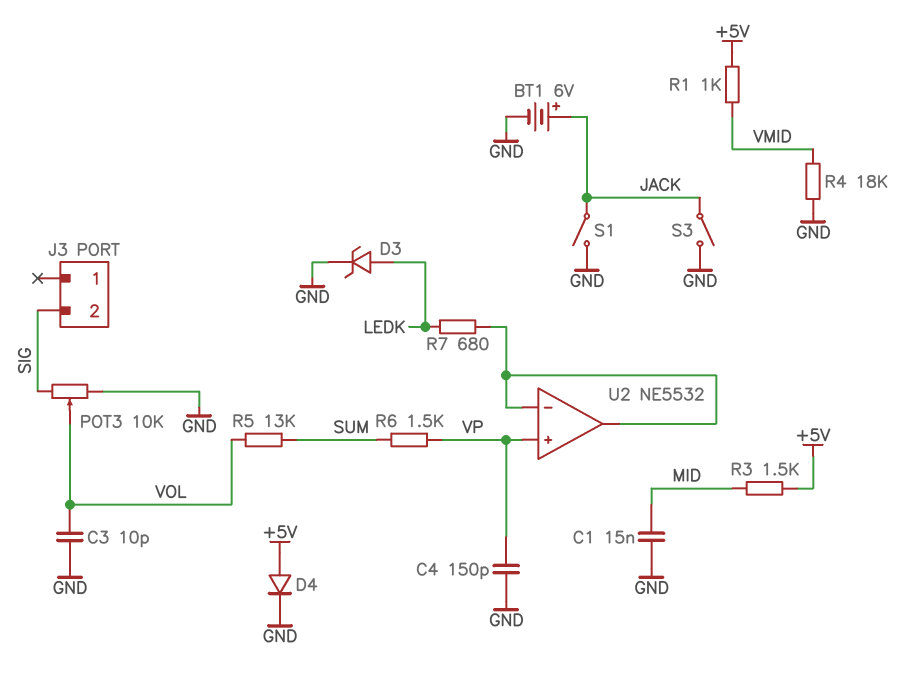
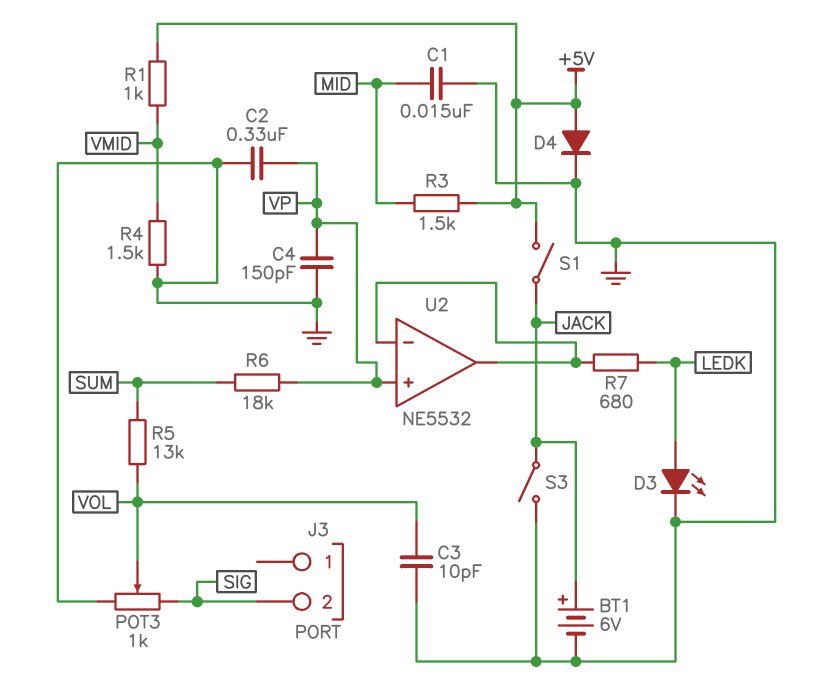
C2: none -> 330nF (GND, VP)
D3: zener (A LEDK, K GND) -> LED (A LEDK, K GND)
POT3: 10k (GND, SIG, wiper VOL) -> 1k (GND, SIG, wiper VOL)
R4: 18k (GND, VMID) -> 1.5k (GND, VMID)
R6: 1.5k (SUM, VP) -> 18k (SUM, VP)
S1: switch (GND, JACK) -> switch (+5V, JACK)

